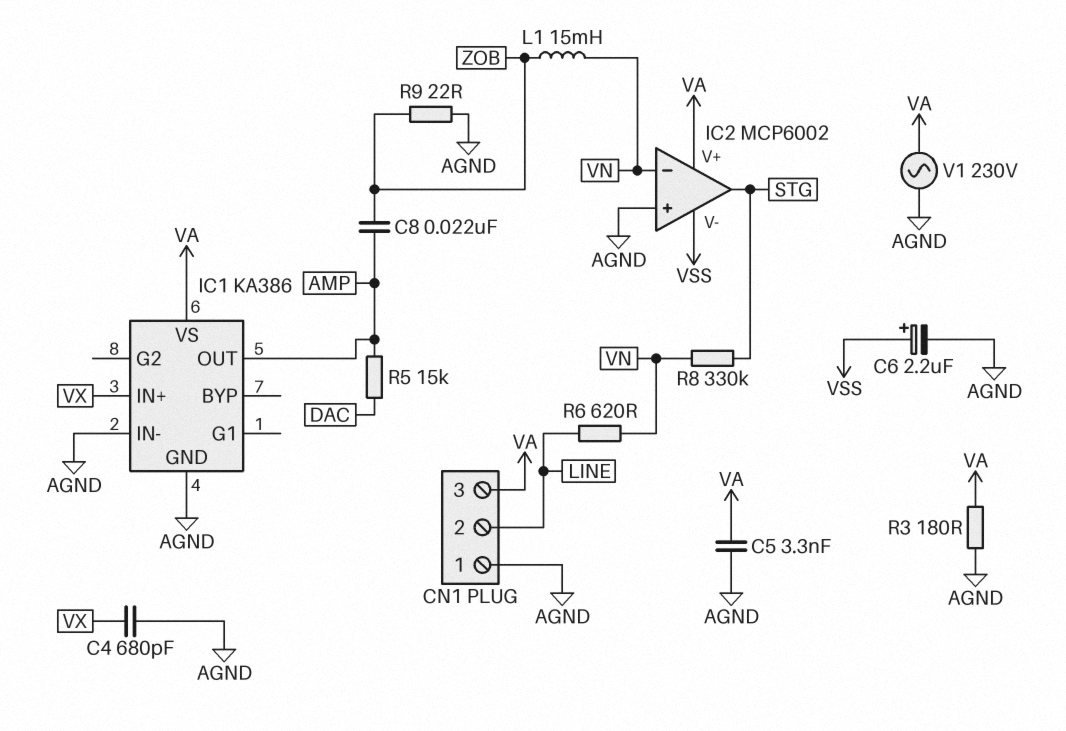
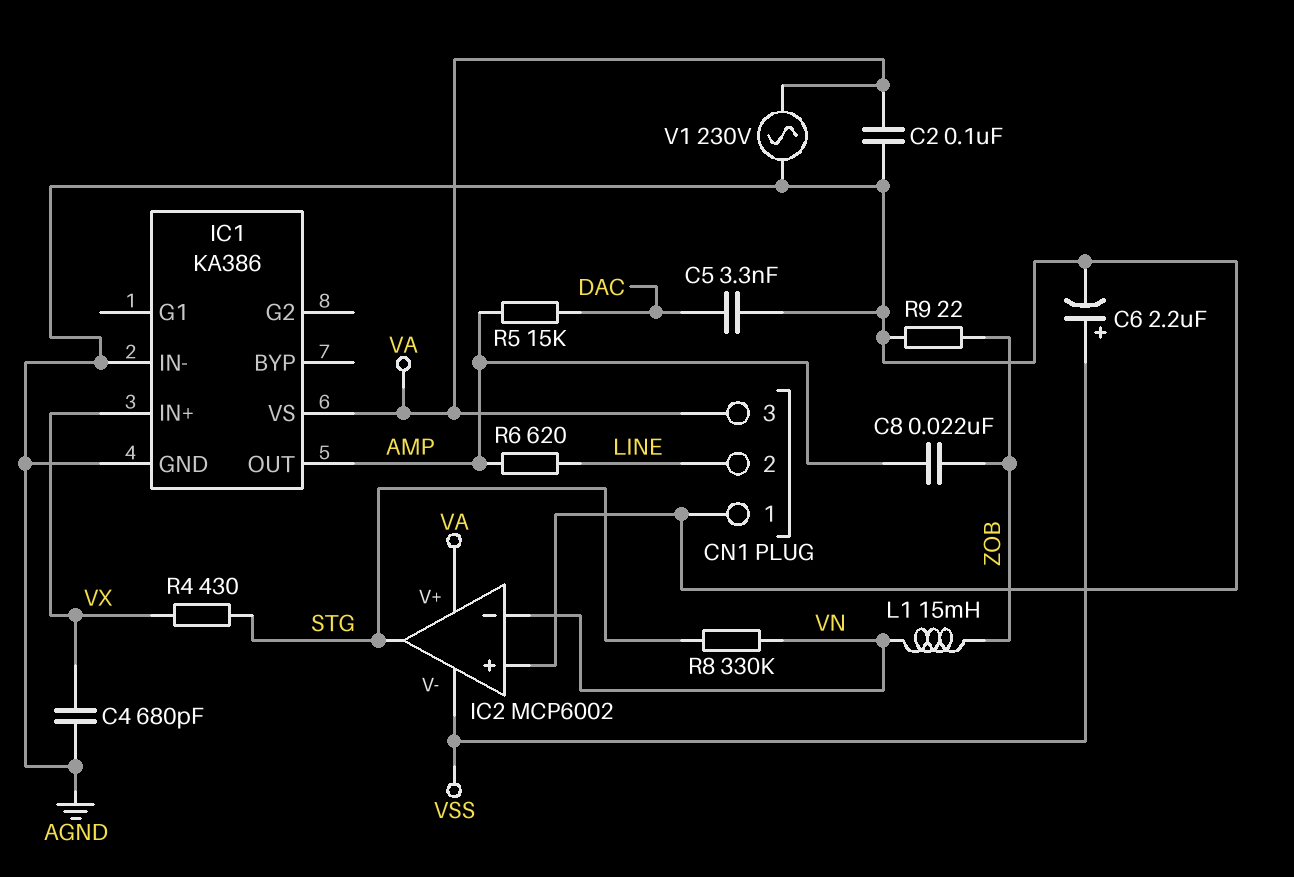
C2: none -> 100nF (AGND, VA)
C5: 3.3nF (AGND, VA) -> 3.3nF (AGND, DAC)
R3: 180 (AGND, VA) -> none
R4: none -> 430 (STG, VX)
R6: 620 (LINE, VN) -> 620 (AMP, LINE)

